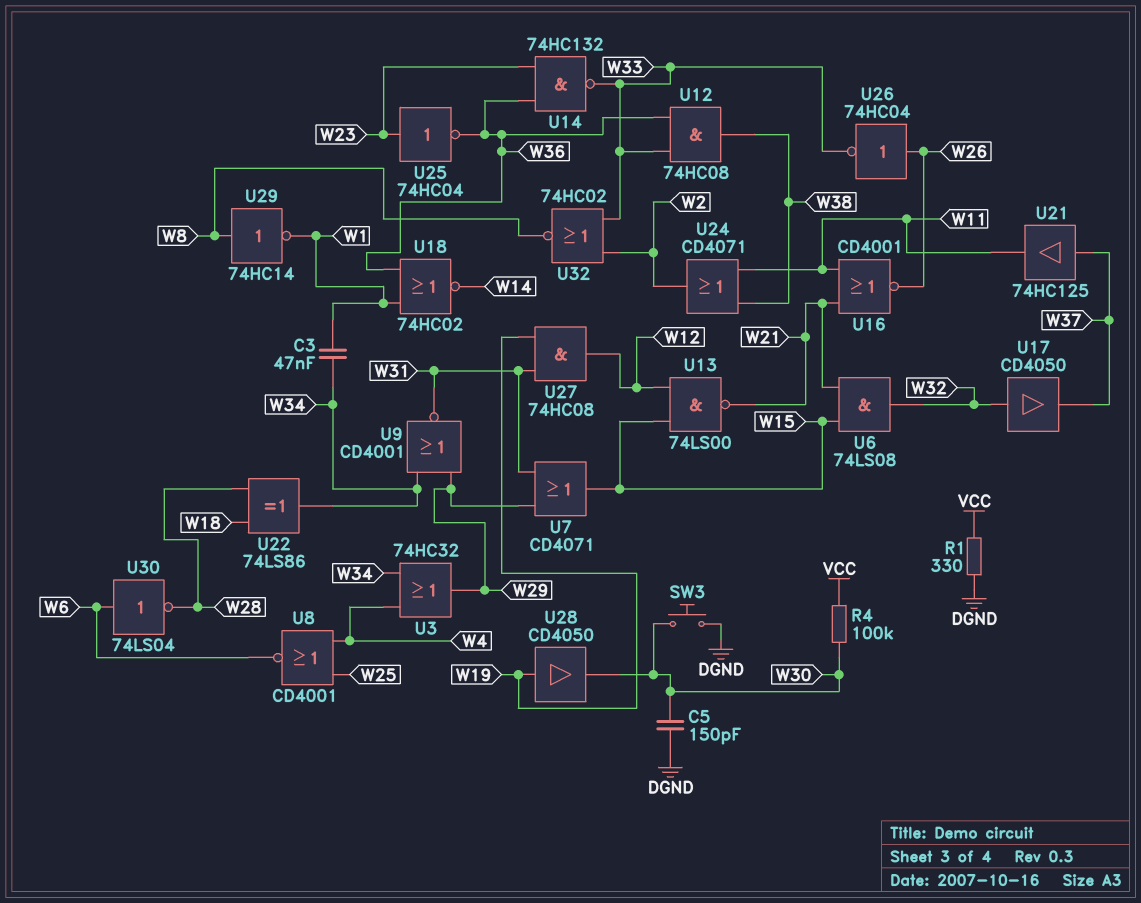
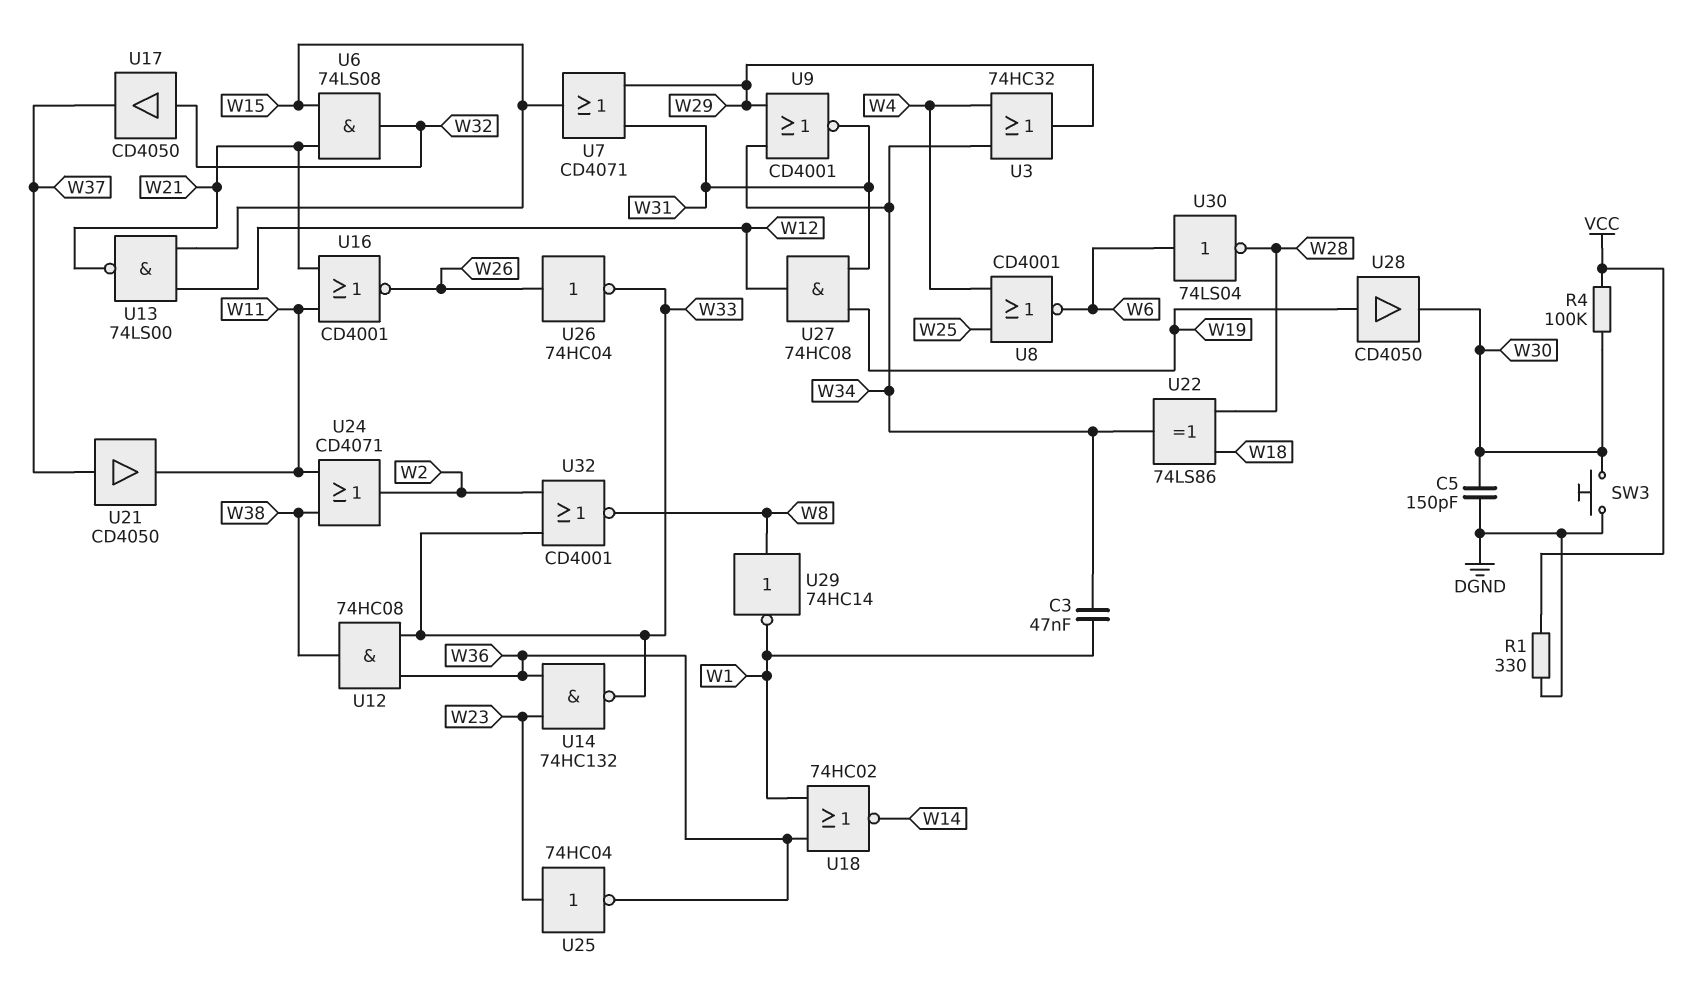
U21: buffer 74HC125 (in W37, out W11) -> buffer CD4050 (in W37, out W11)
U32: NOR 74HC02 (in W2, in W33, out W8) -> NOR CD4001 (in W2, in W33, out W8)

